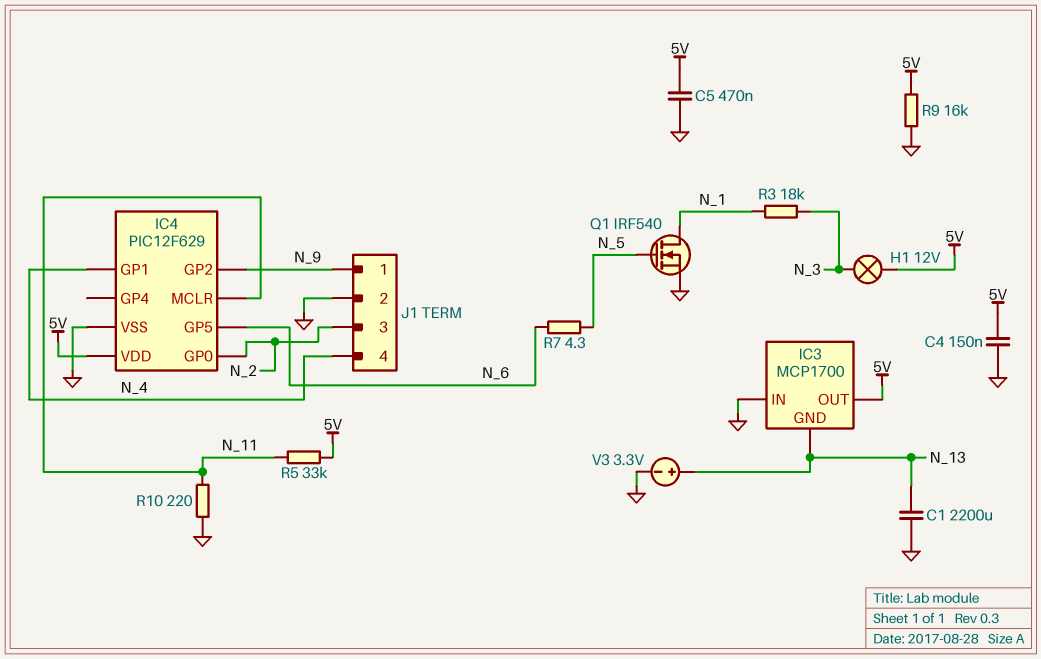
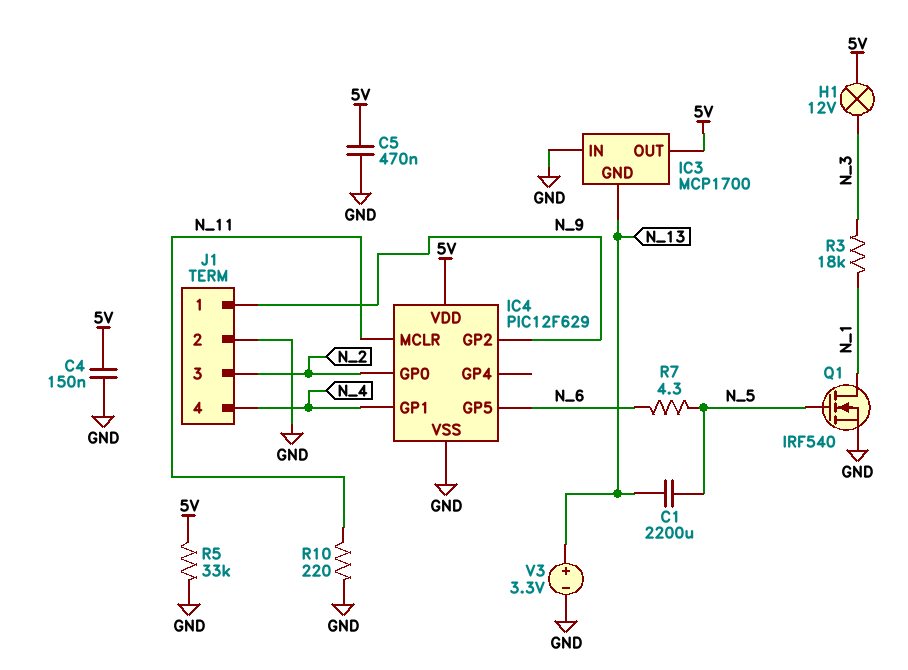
C1: 2200uF (GND, N_13) -> 2200uF (N_5, N_13)
R5: 33k (5V, N_11) -> 33k (5V, GND)
R9: 16k (5V, GND) -> none

